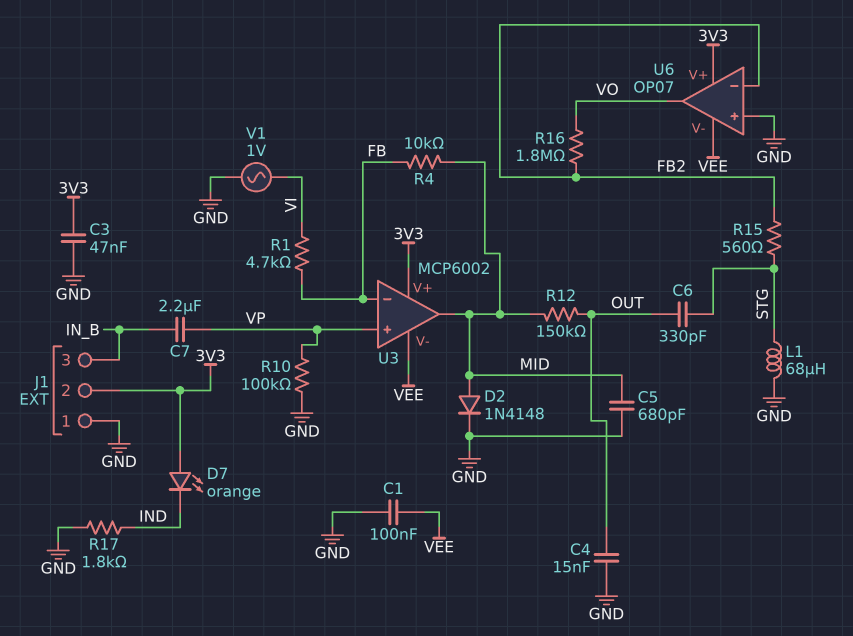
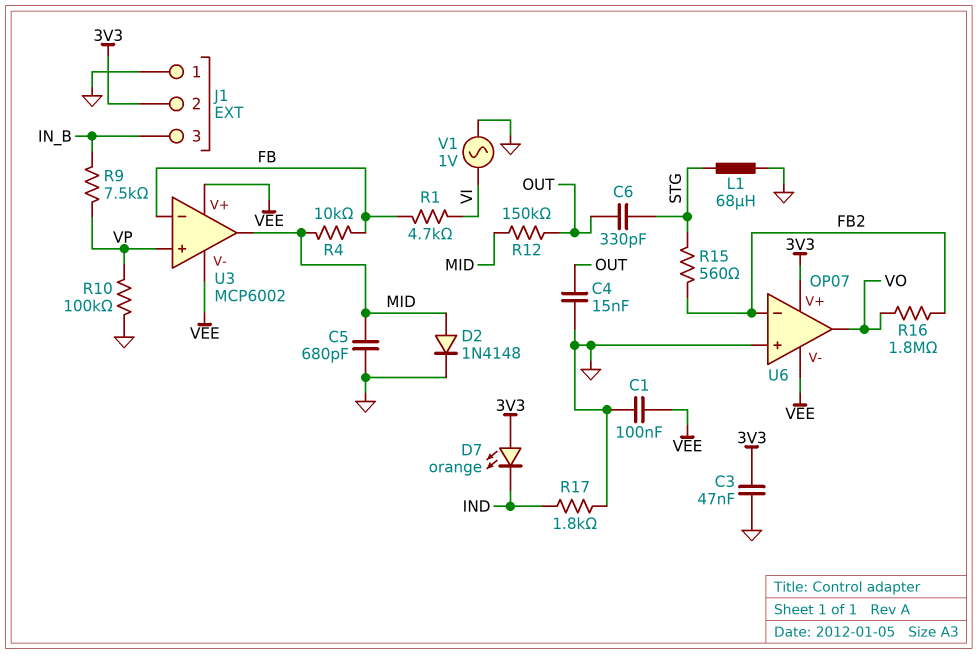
C7: 2.2uF (IN_B, VP) -> none
R9: none -> 7.5k (IN_B, VP)
U3 pin V+: 3V3 -> VEE

